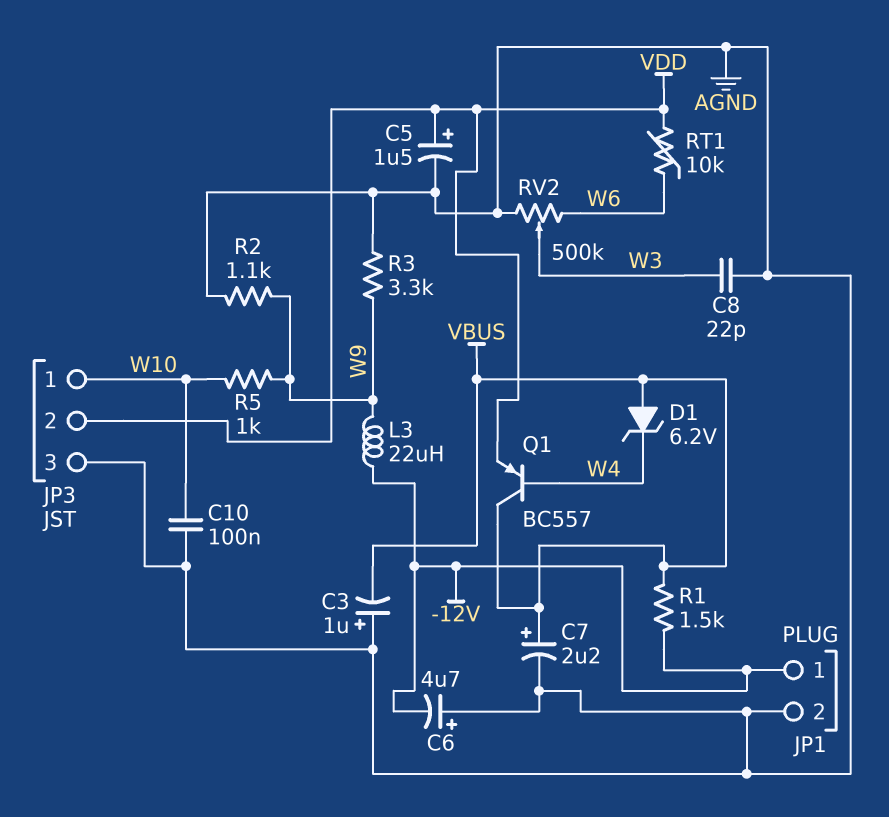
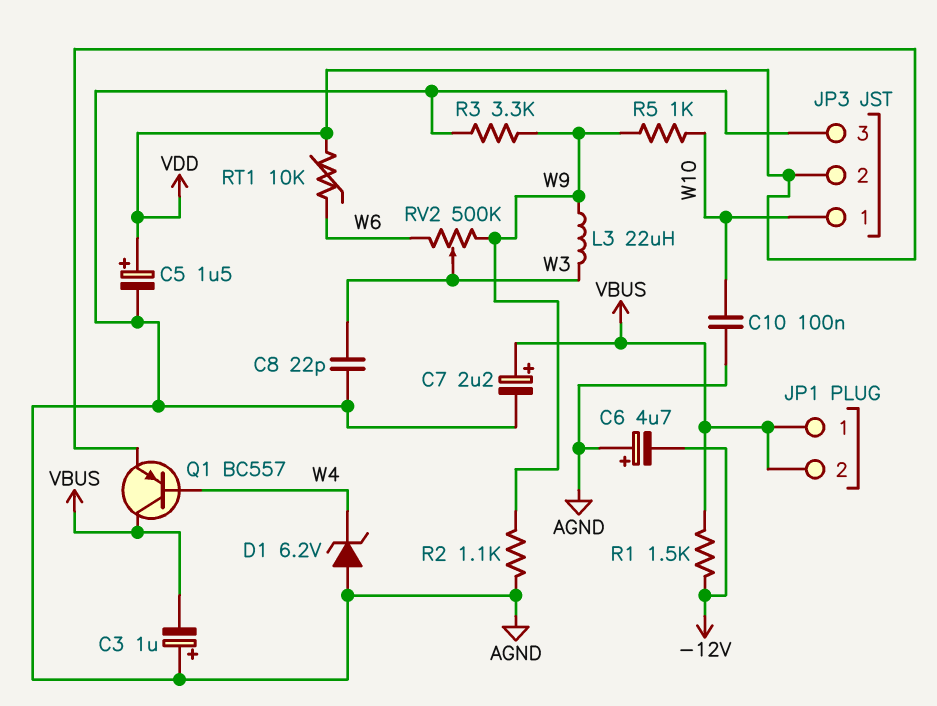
D1: zener 6.2V (A VBUS, K W4) -> zener 6.2V (A AGND, K W4)
JP1 pin 1: -12V -> VBUS
JP1 pin 2: AGND -> VBUS
L3: 22uH (-12V, W9) -> 22uH (W3, W9)
RV2: 500k (AGND, W6, wiper W3) -> 500k (W6, W9, wiper W3)

